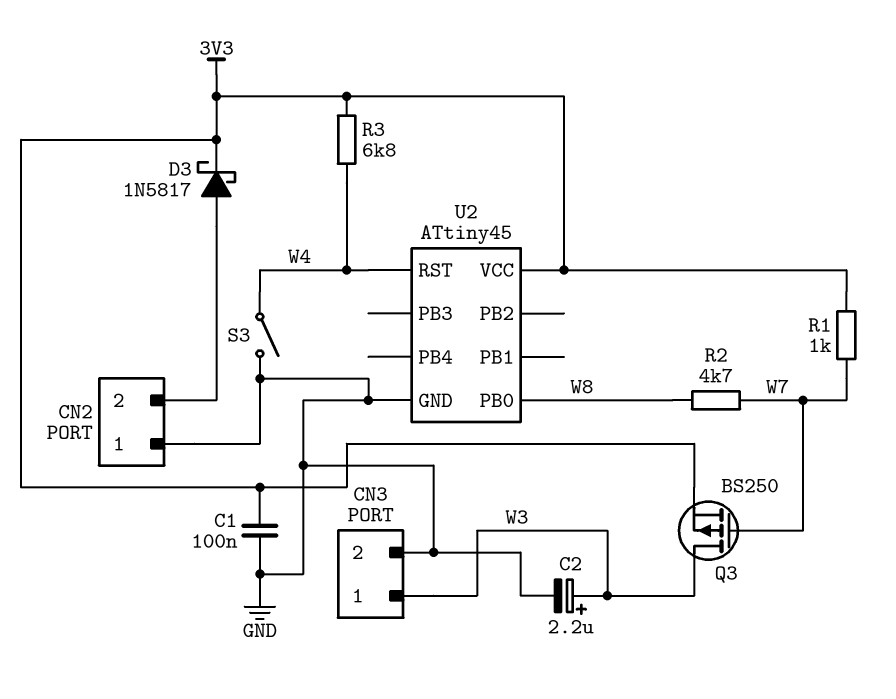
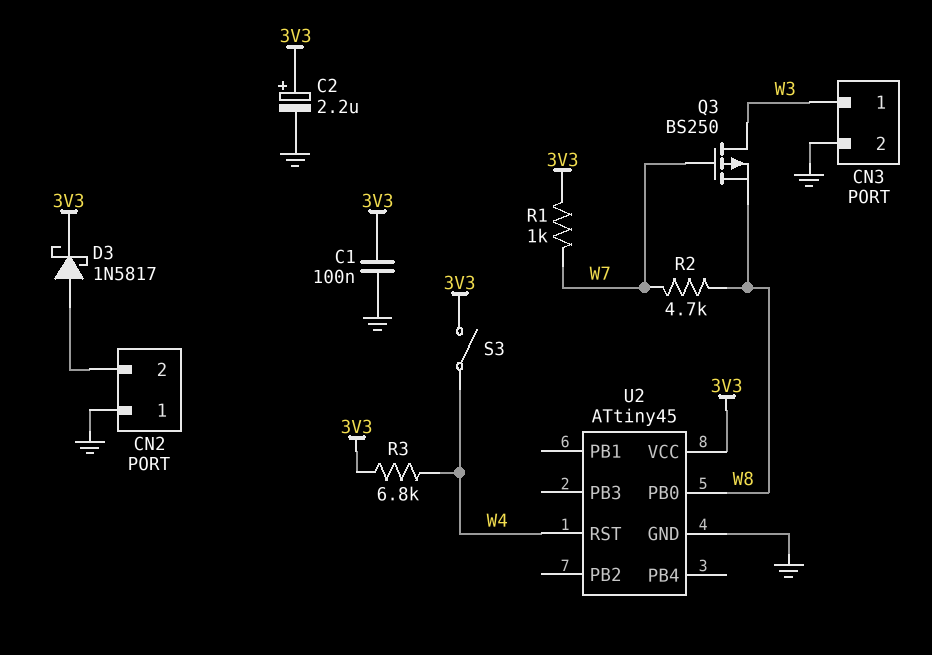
C2: 2.2uF (plus W3, minus GND) -> 2.2uF (plus 3V3, minus GND)
Q3: PMOS BS250 (G W7, D W3, S 3V3) -> PMOS BS250 (G W7, D W3, S W8)
S3: switch (GND, W4) -> switch (3V3, W4)

